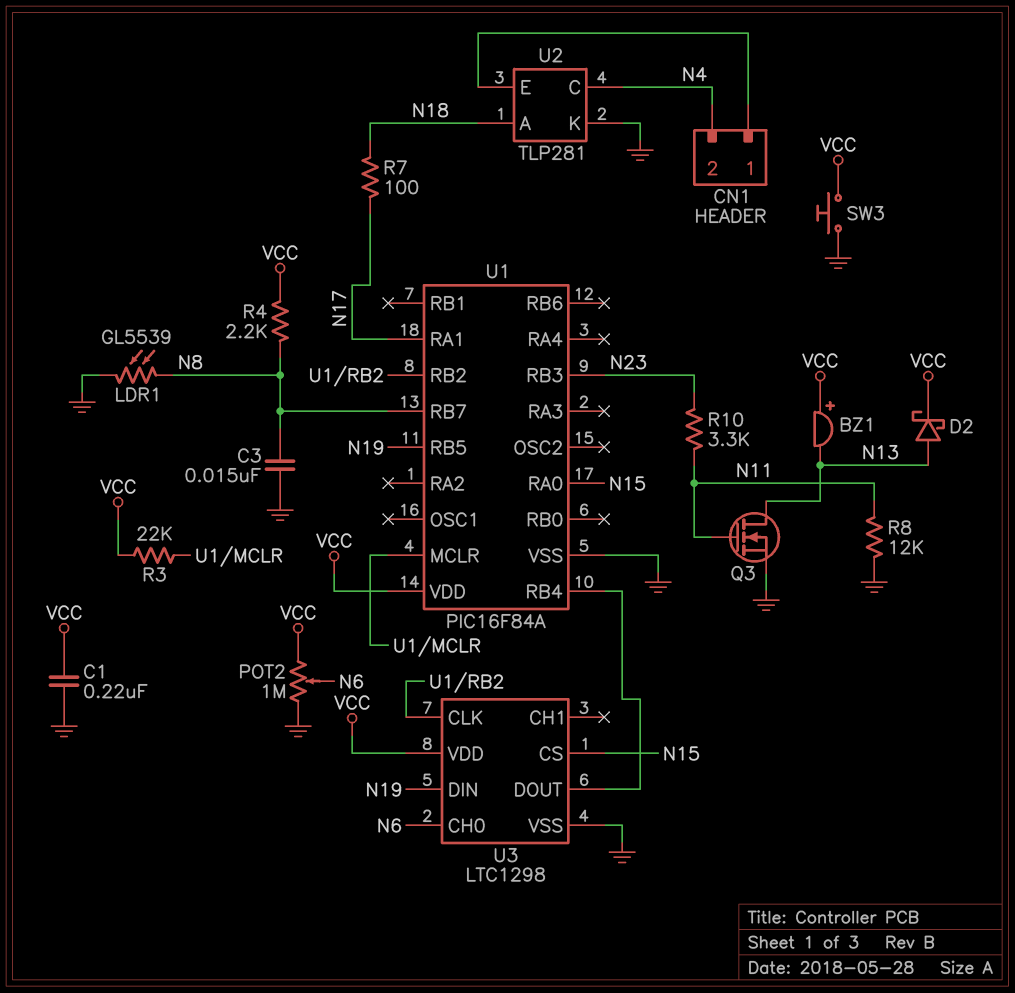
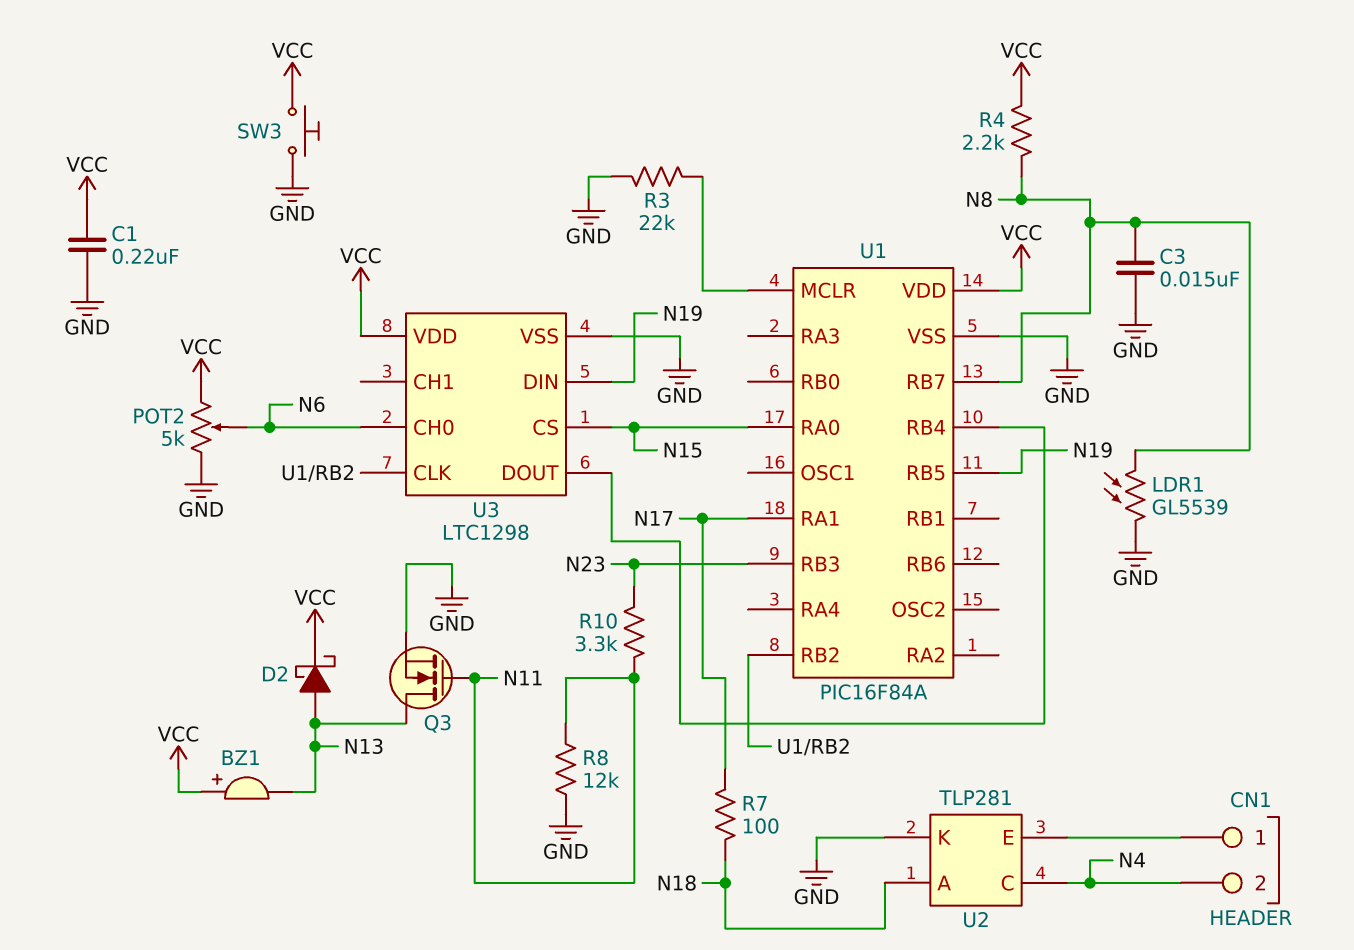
POT2: 1M (GND, VCC, wiper N6) -> 5k (GND, VCC, wiper N6)
R3: 22k (U1/MCLR, VCC) -> 22k (GND, U1/MCLR)

